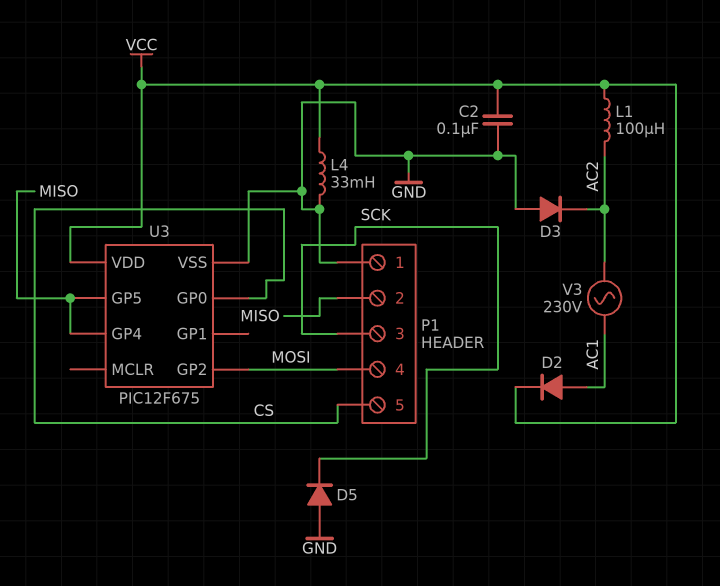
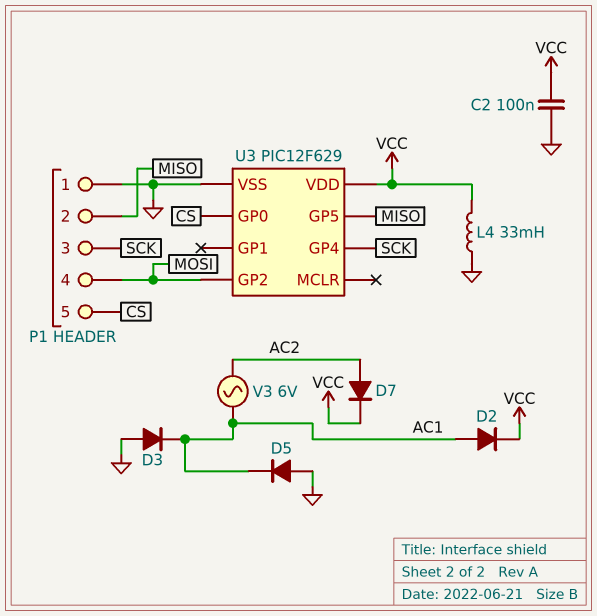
D3: diode (A GND, K AC2) -> diode (A GND, K AC1)
D5: diode (A GND, K SCK) -> diode (A GND, K AC1)
D7: none -> diode (A AC2, K VCC)
L1: 100uH (AC2, VCC) -> none
U3: PIC12F675 -> PIC12F629
U3 pin GP4: MISO -> SCK
V3: AC 230V (AC1, AC2) -> AC 6V (AC1, AC2)

